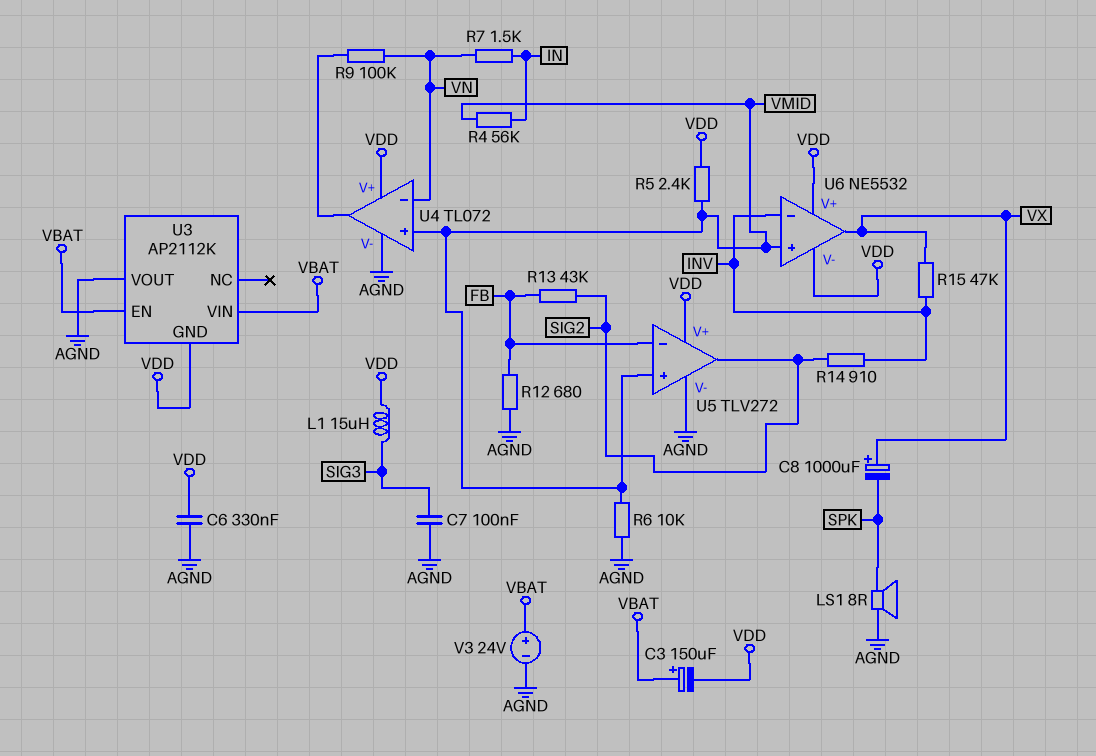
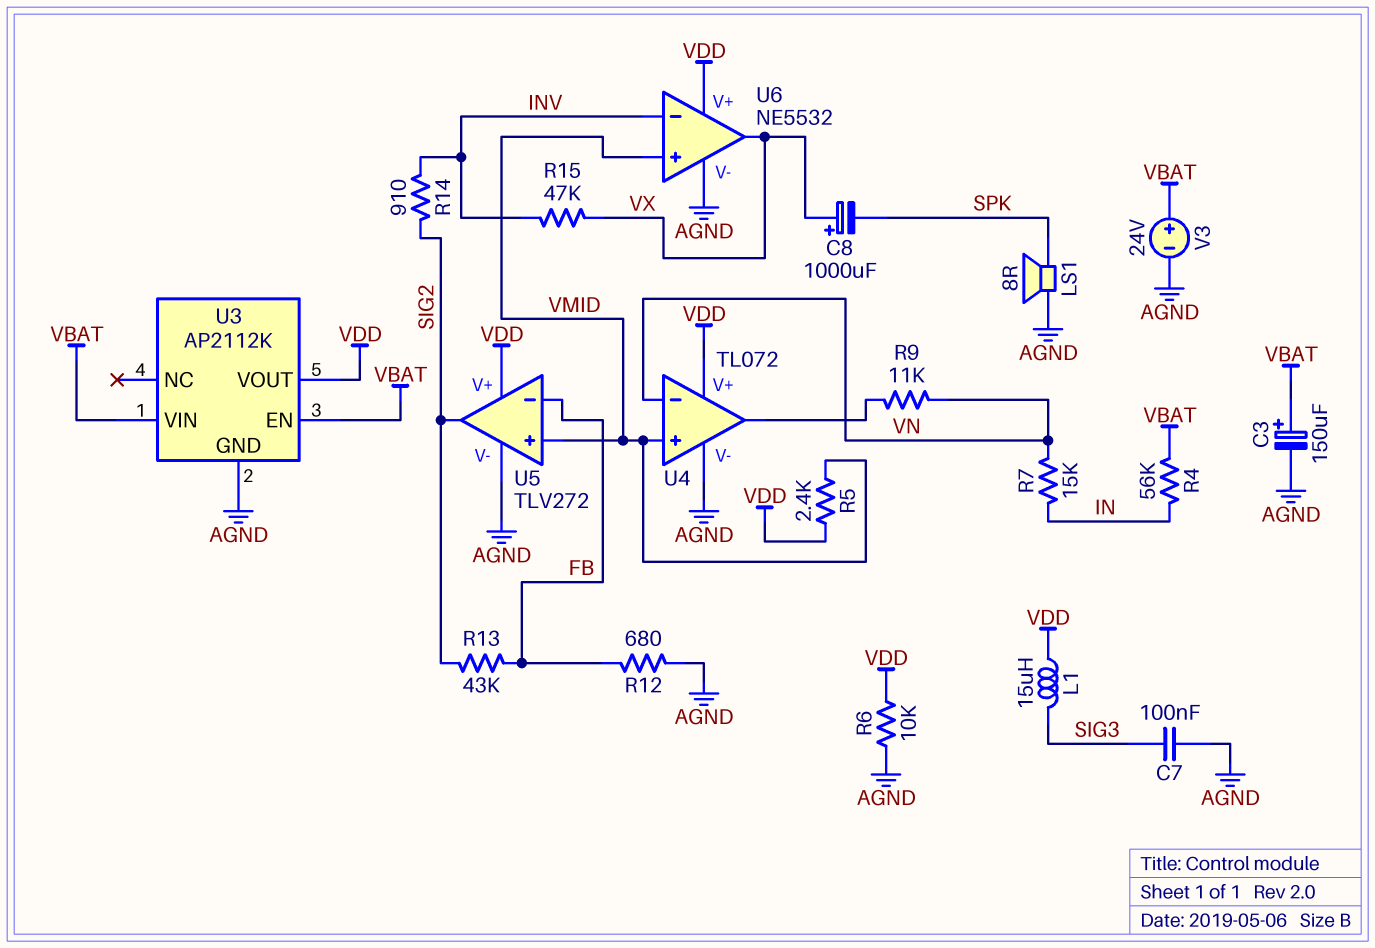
C3: 150uF (plus VBAT, minus VDD) -> 150uF (plus VBAT, minus AGND)
C6: 330nF (AGND, VDD) -> none
R4: 56k (IN, VMID) -> 56k (IN, VBAT)
R6: 10k (AGND, VMID) -> 10k (AGND, VDD)
R7: 1.5k (IN, VN) -> 15k (IN, VN)
R9: 100k (U4/out, VN) -> 11k (U4/out, VN)
U3 pin GND: VDD -> AGND
U3 pin VOUT: AGND -> VDD
U6 pin V-: VDD -> AGND

